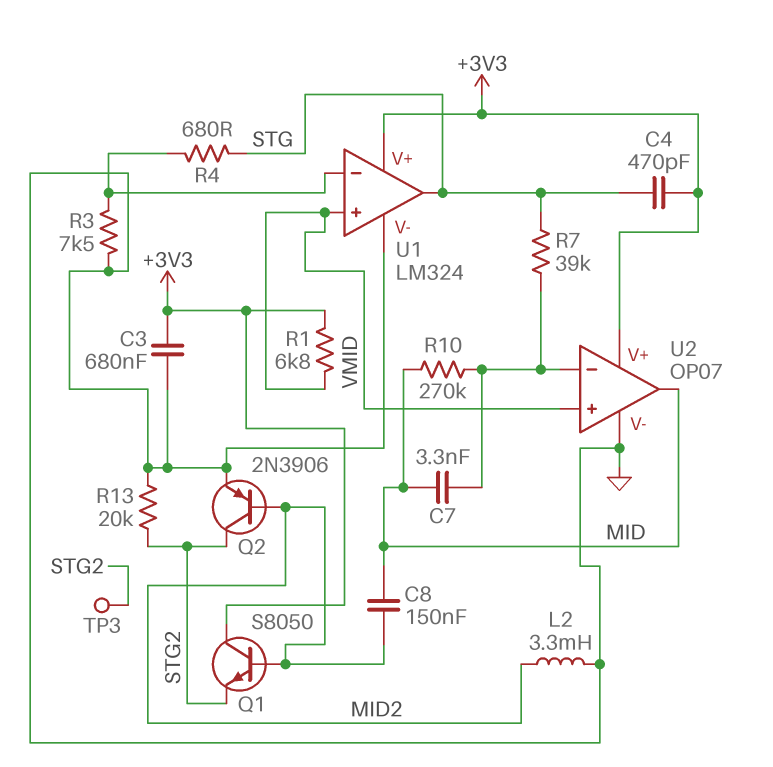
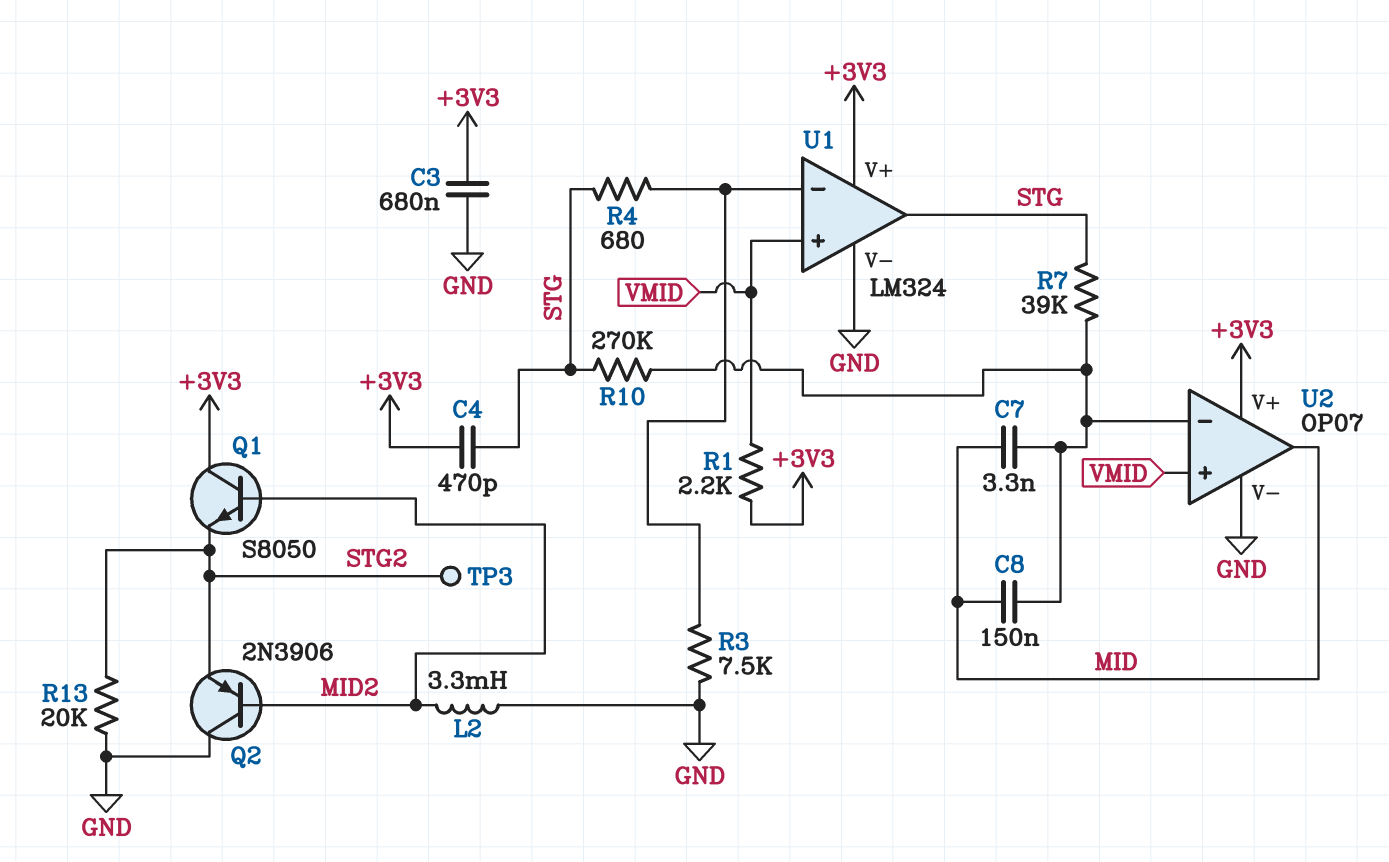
C8: 150nF (MID, MID2) -> 150nF (MID, U2/in-)
Q2: PNP 2N3906 (B MID2, C STG2, E GND) -> PNP 2N3906 (B MID2, C GND, E STG2)
R1: 6.8k (+3V3, VMID) -> 2.2k (+3V3, VMID)
R10: 270k (MID, U2/in-) -> 270k (STG, U2/in-)

